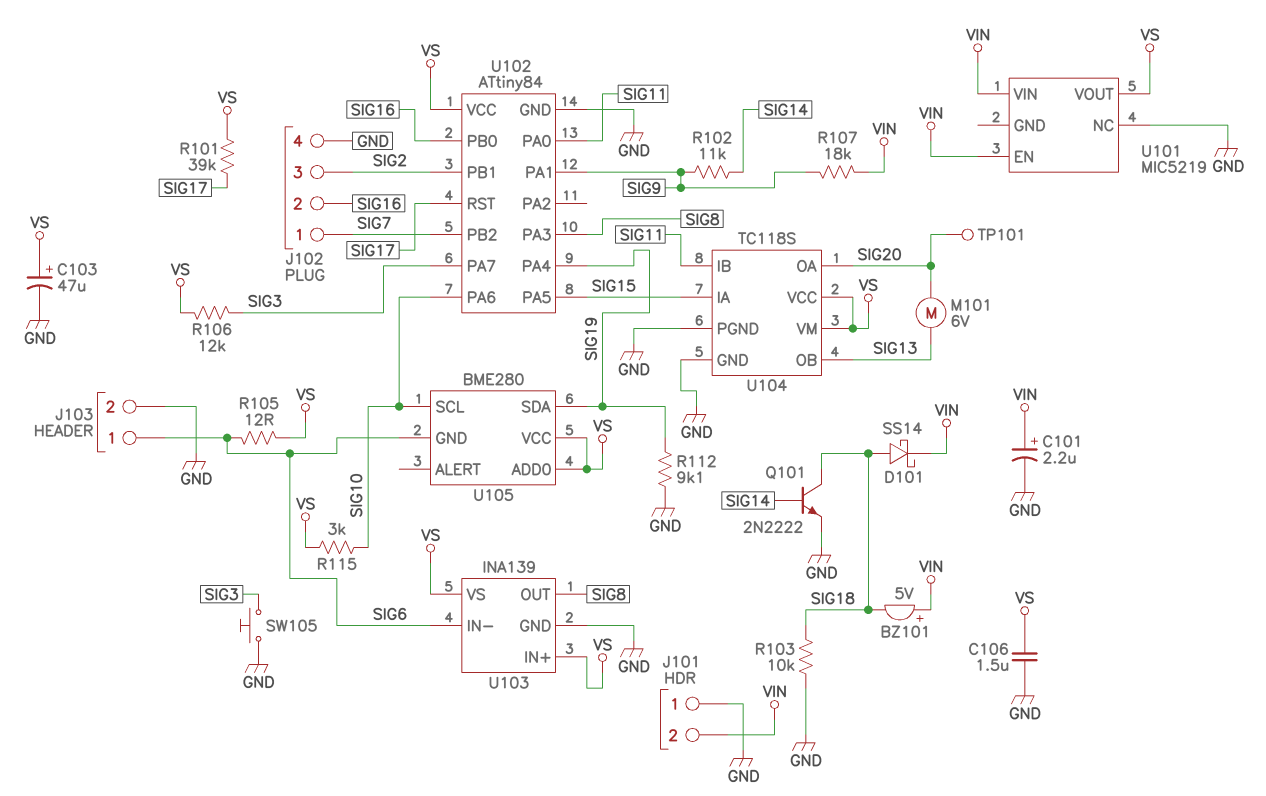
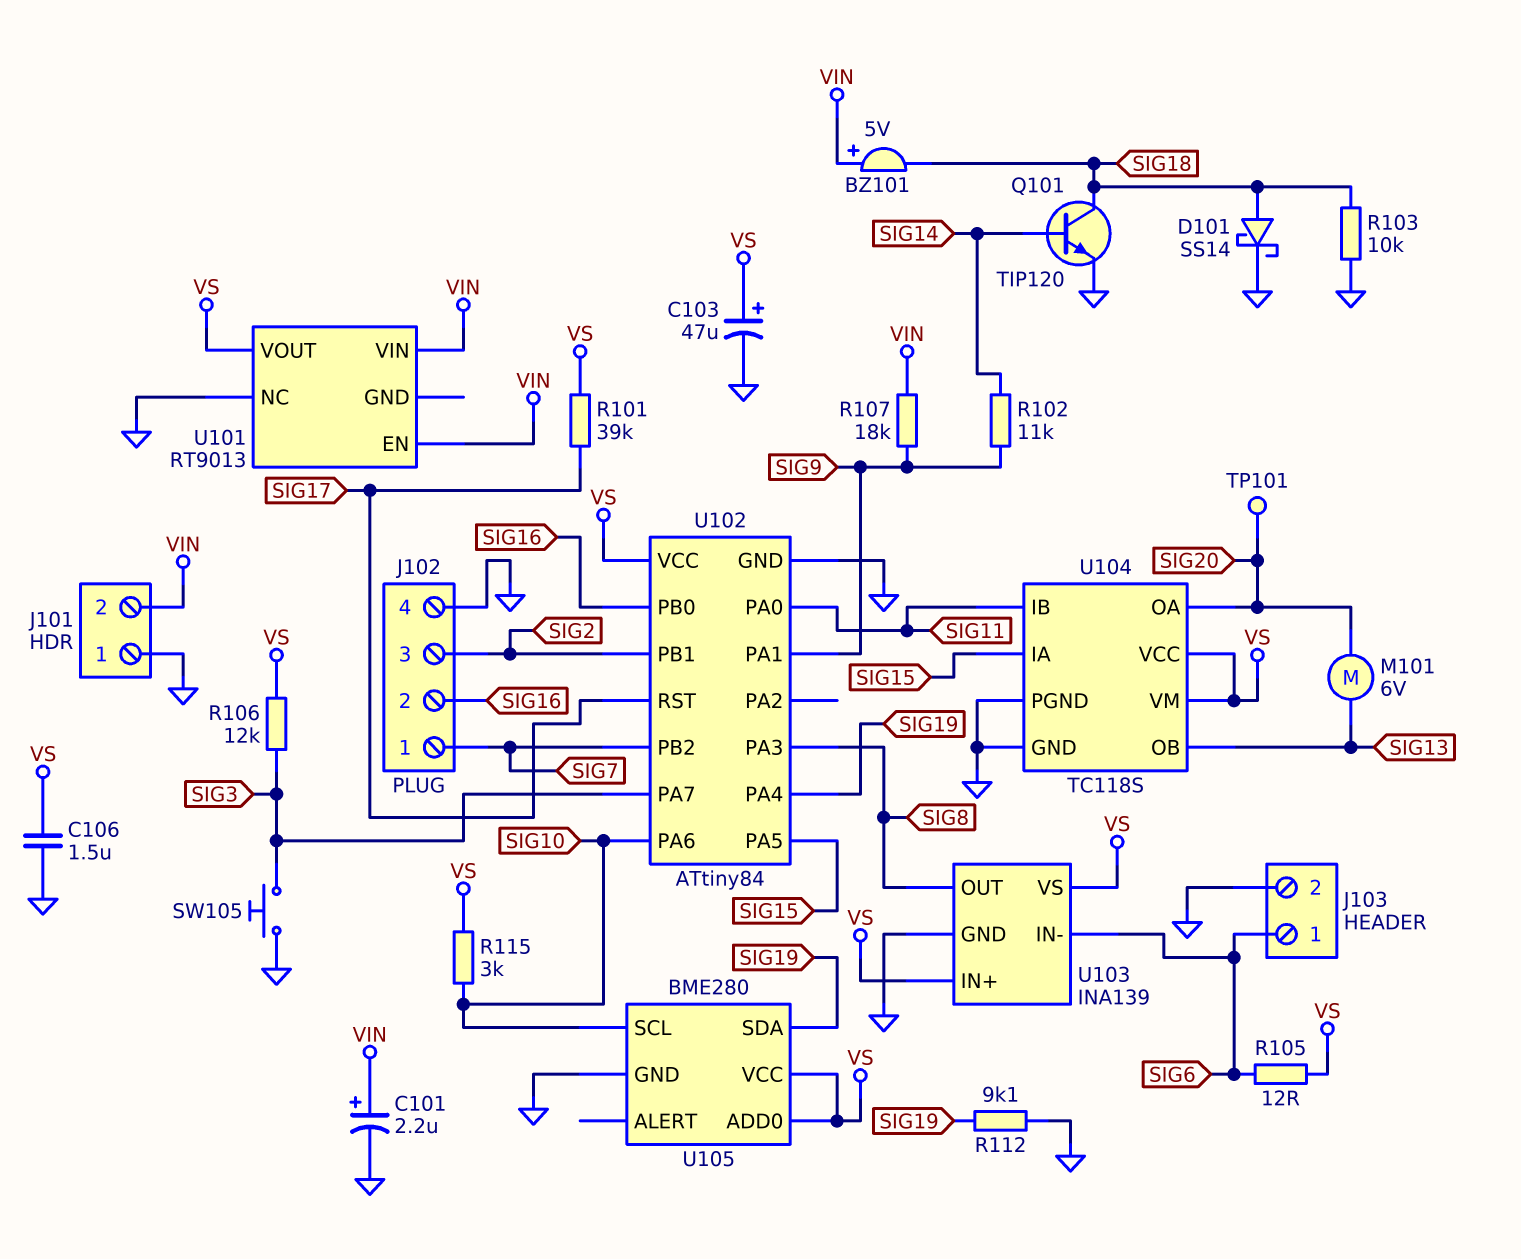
D101: schottky SS14 (A SIG18, K VIN) -> schottky SS14 (A SIG18, K GND)
Q101: NPN 2N2222 (B SIG14, C SIG18, E GND) -> NPN TIP120 (B SIG14, C SIG18, E GND)
U101: MIC5219 -> RT9013
U105 pin GND: SIG6 -> GND

